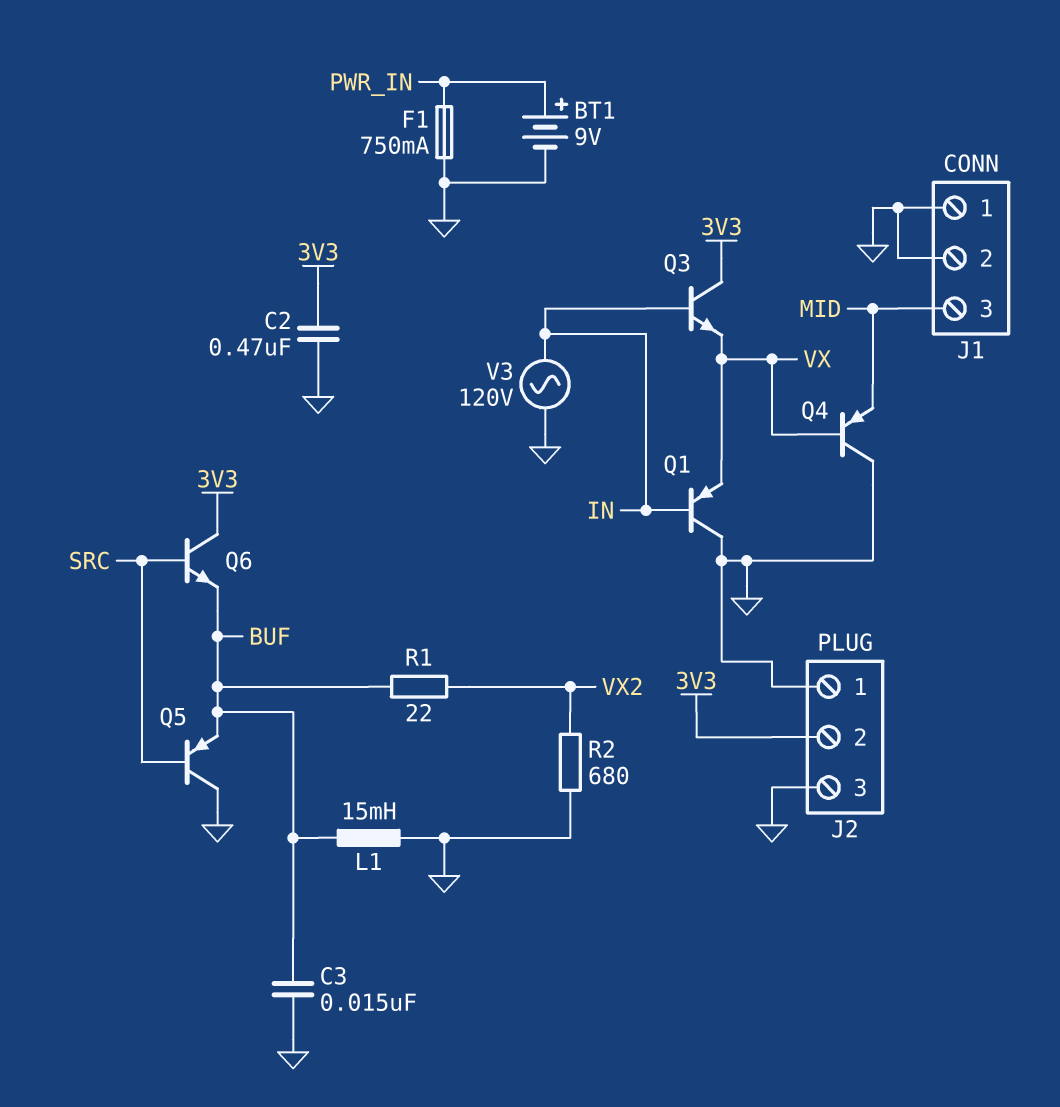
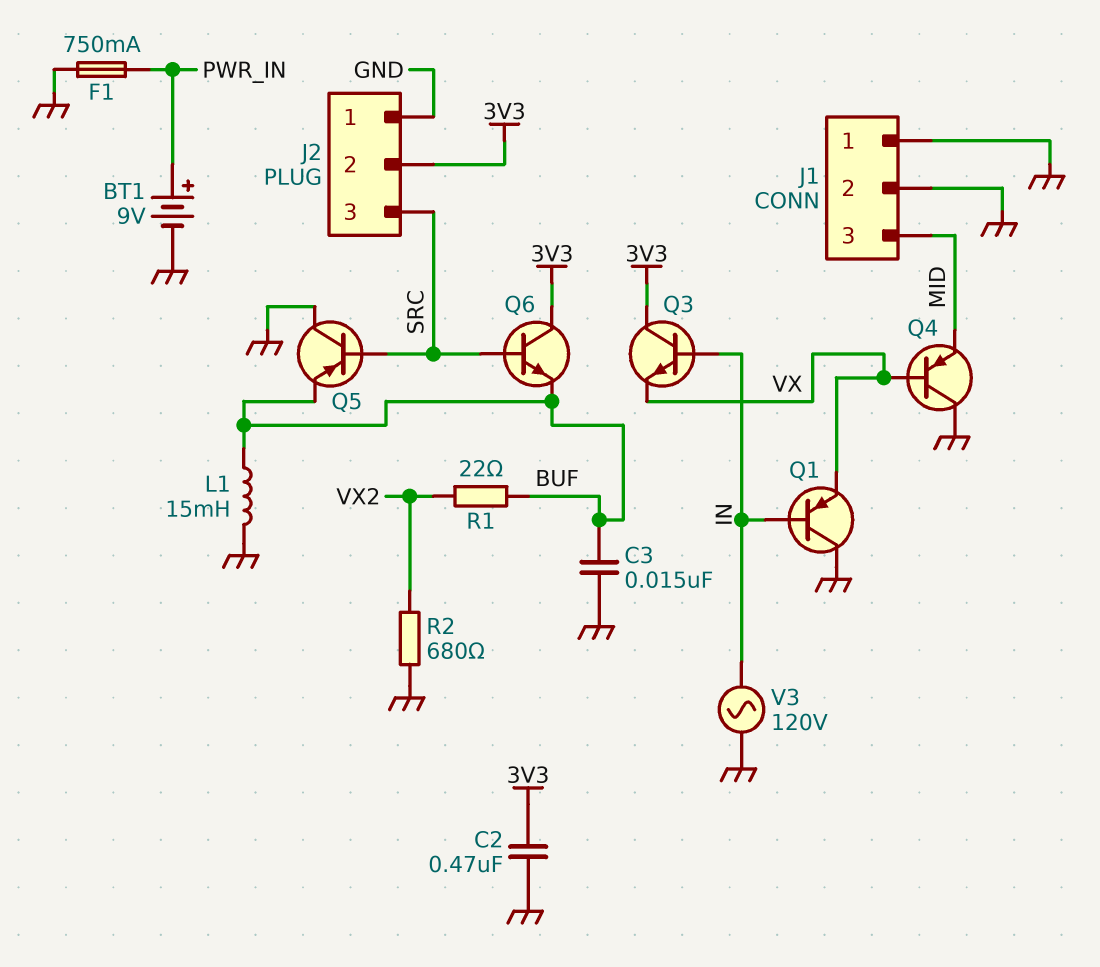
J2 pin 3: GND -> SRC

